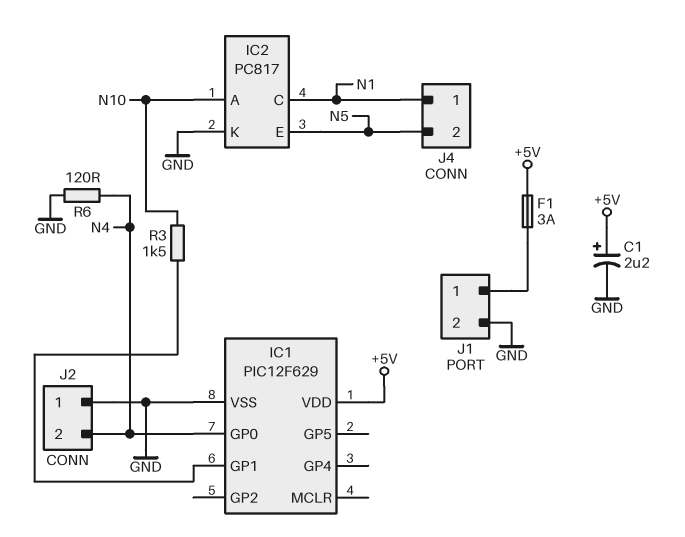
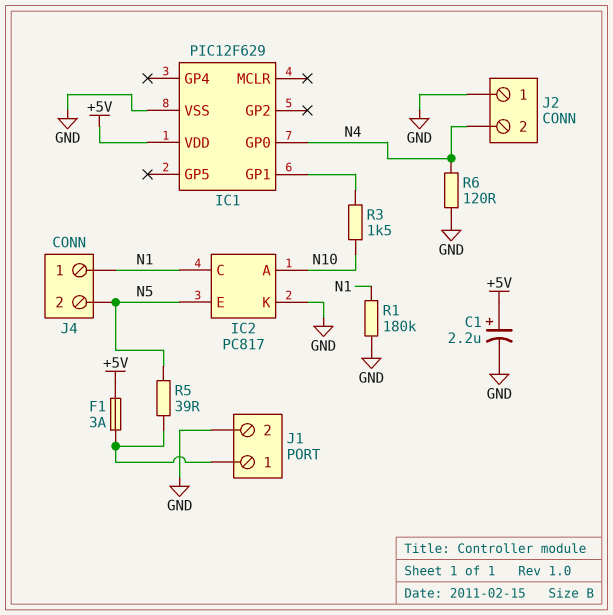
R1: none -> 180k (GND, N1)
R5: none -> 39 (J1/1, N5)

